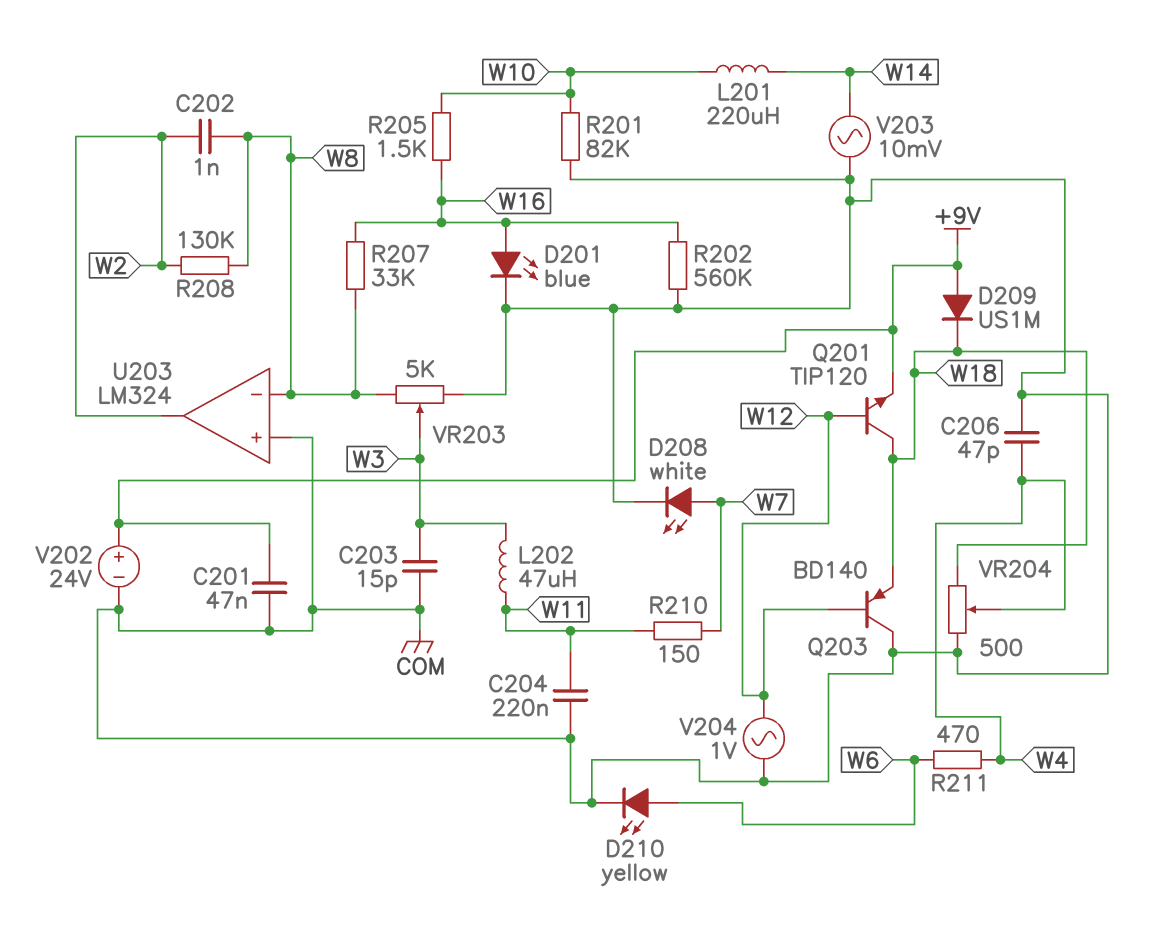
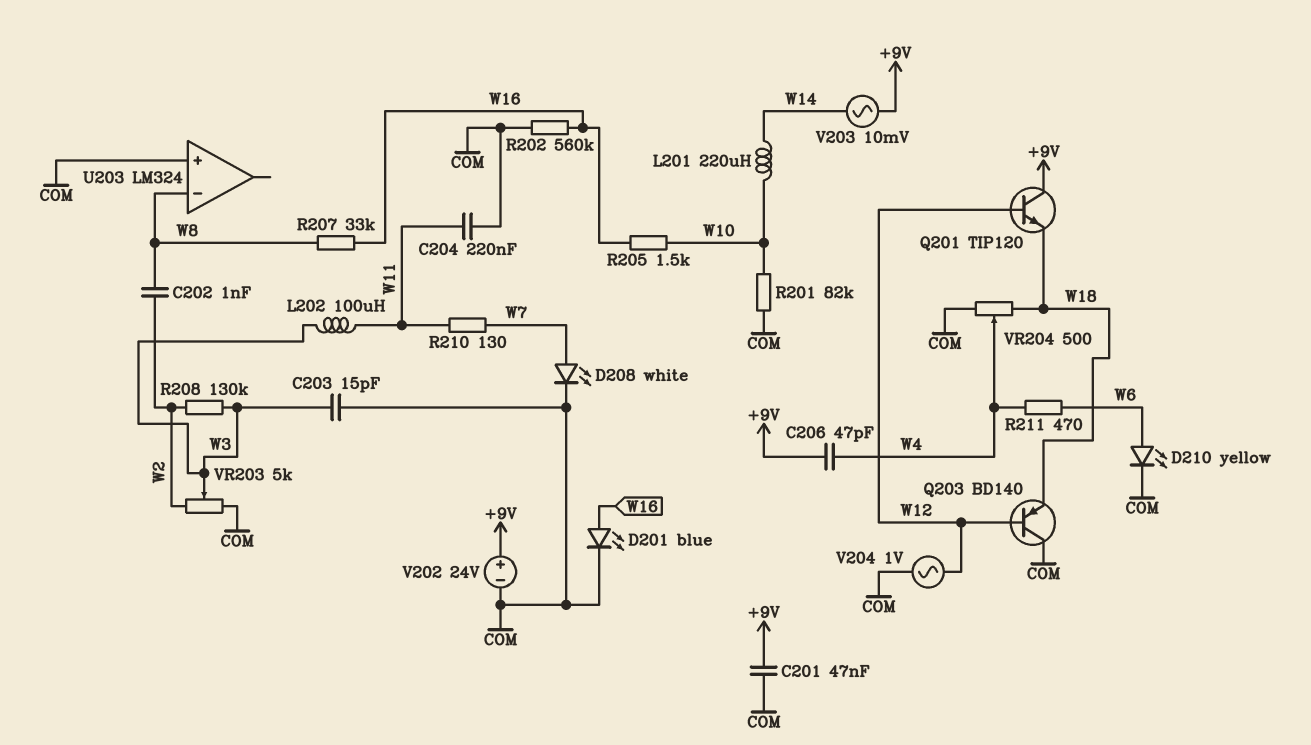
C206: 47pF (COM, W4) -> 47pF (+9V, W4)
D209: diode US1M (A +9V, K W18) -> none
L202: 47uH (W3, W11) -> 100uH (W3, W11)
Q201: NPN TIP120 (B W12, C W18, E +9V) -> NPN TIP120 (B W12, C +9V, E W18)
R208: 130k (W2, W8) -> 130k (W2, W3)
R210: 150 (W7, W11) -> 130 (W7, W11)
U203 pin out: W2 -> none
V203: AC 10mV (COM, W14) -> AC 10mV (+9V, W14)
VR203: 5k (COM, W8, wiper W3) -> 5k (COM, W2, wiper W3)

